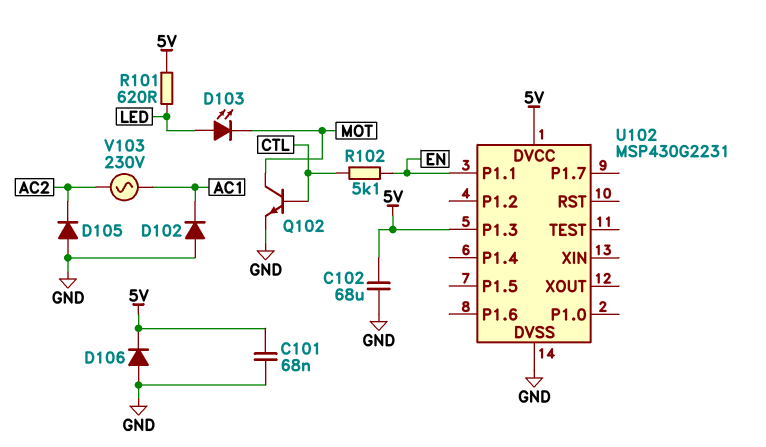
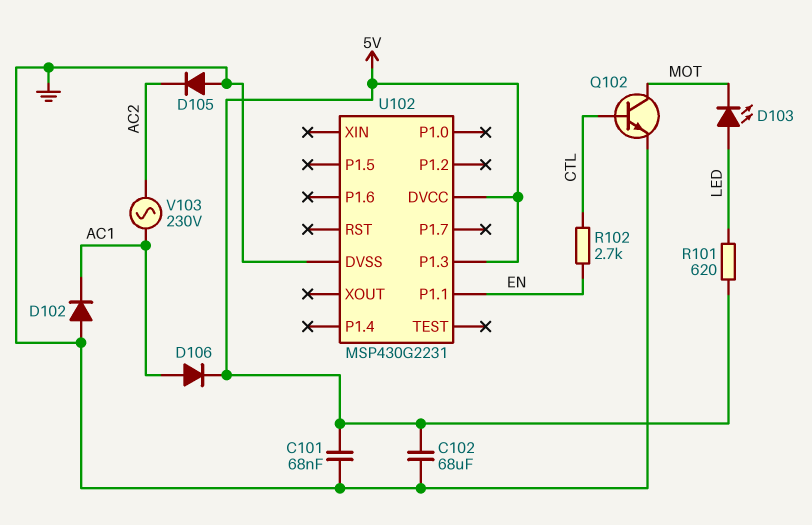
D106: diode (A GND, K 5V) -> diode (A AC1, K 5V)
R102: 5.1k (CTL, EN) -> 2.7k (CTL, EN)

